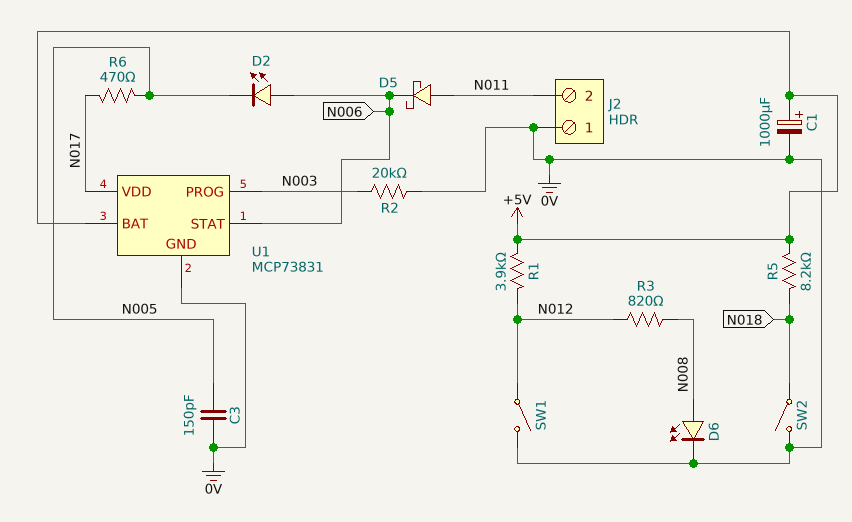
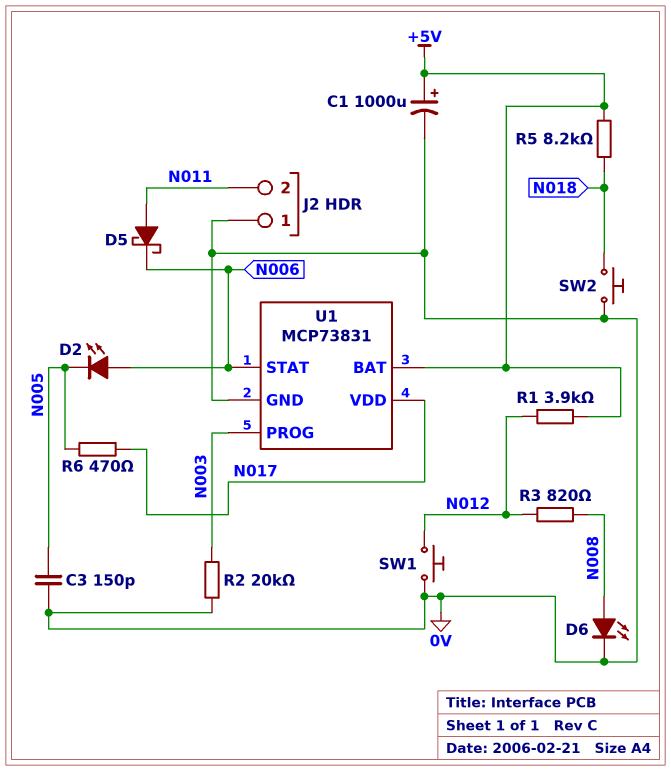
SW1: switch (0V, N012) -> button (0V, N012)
SW2: switch (0V, N018) -> button (0V, N018)

